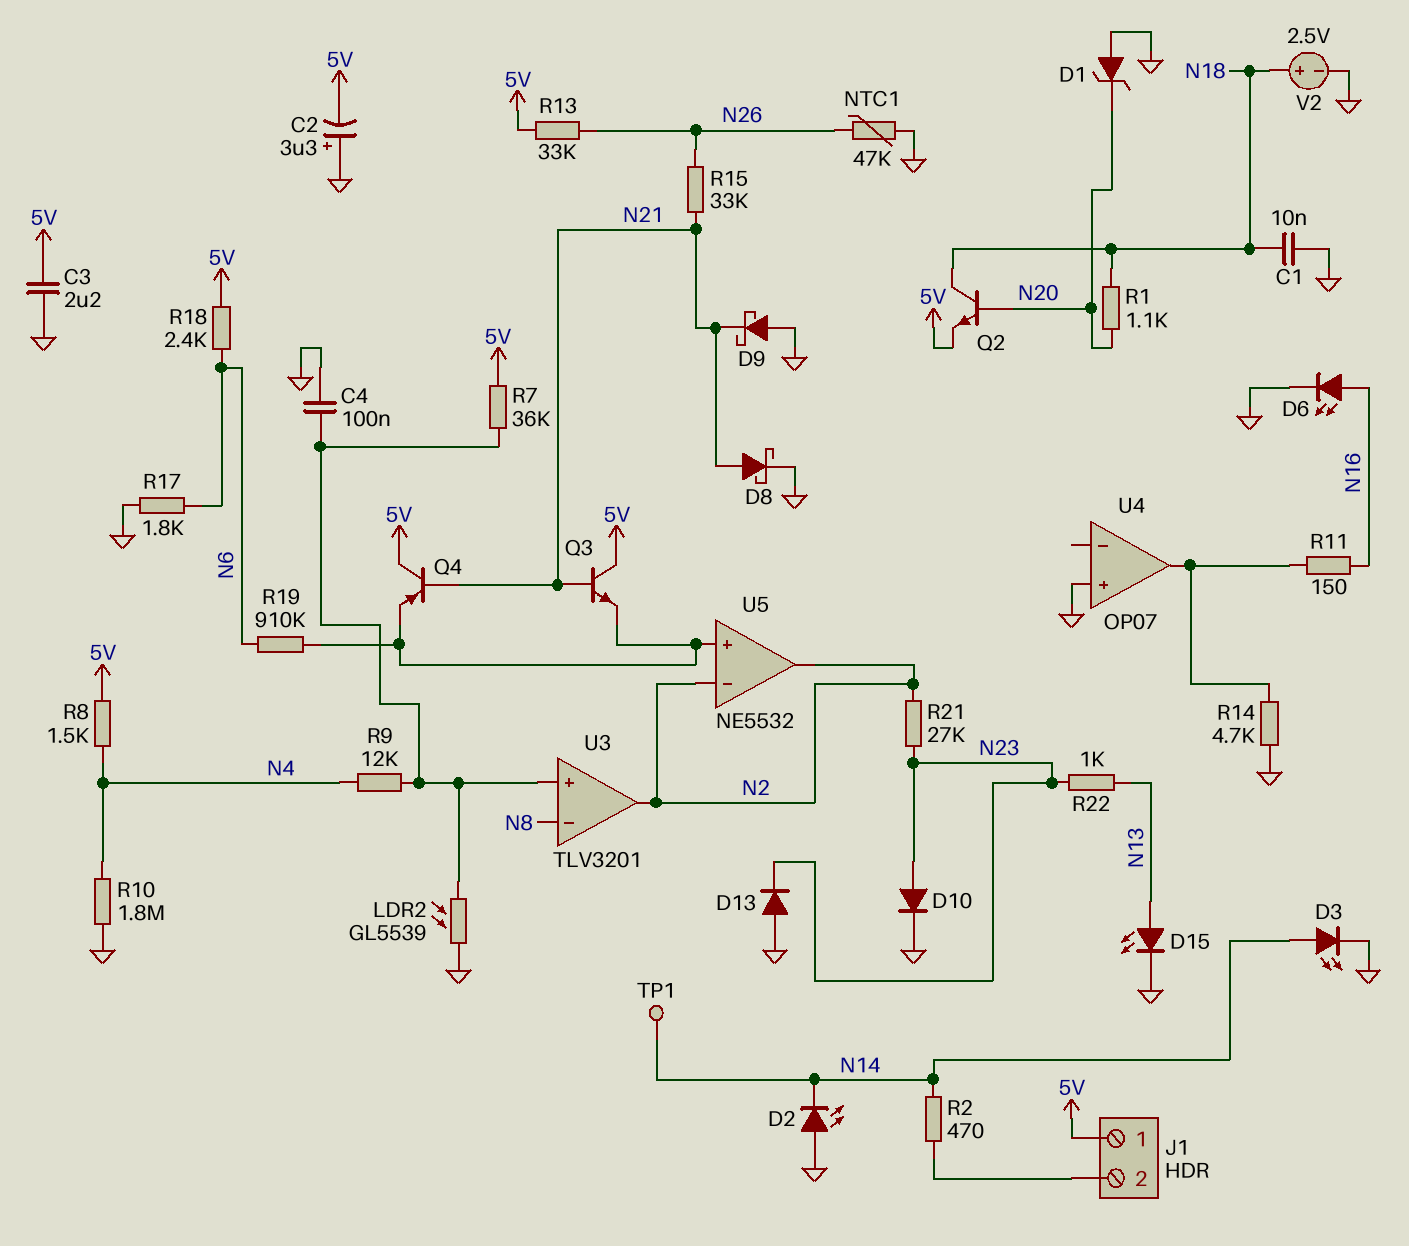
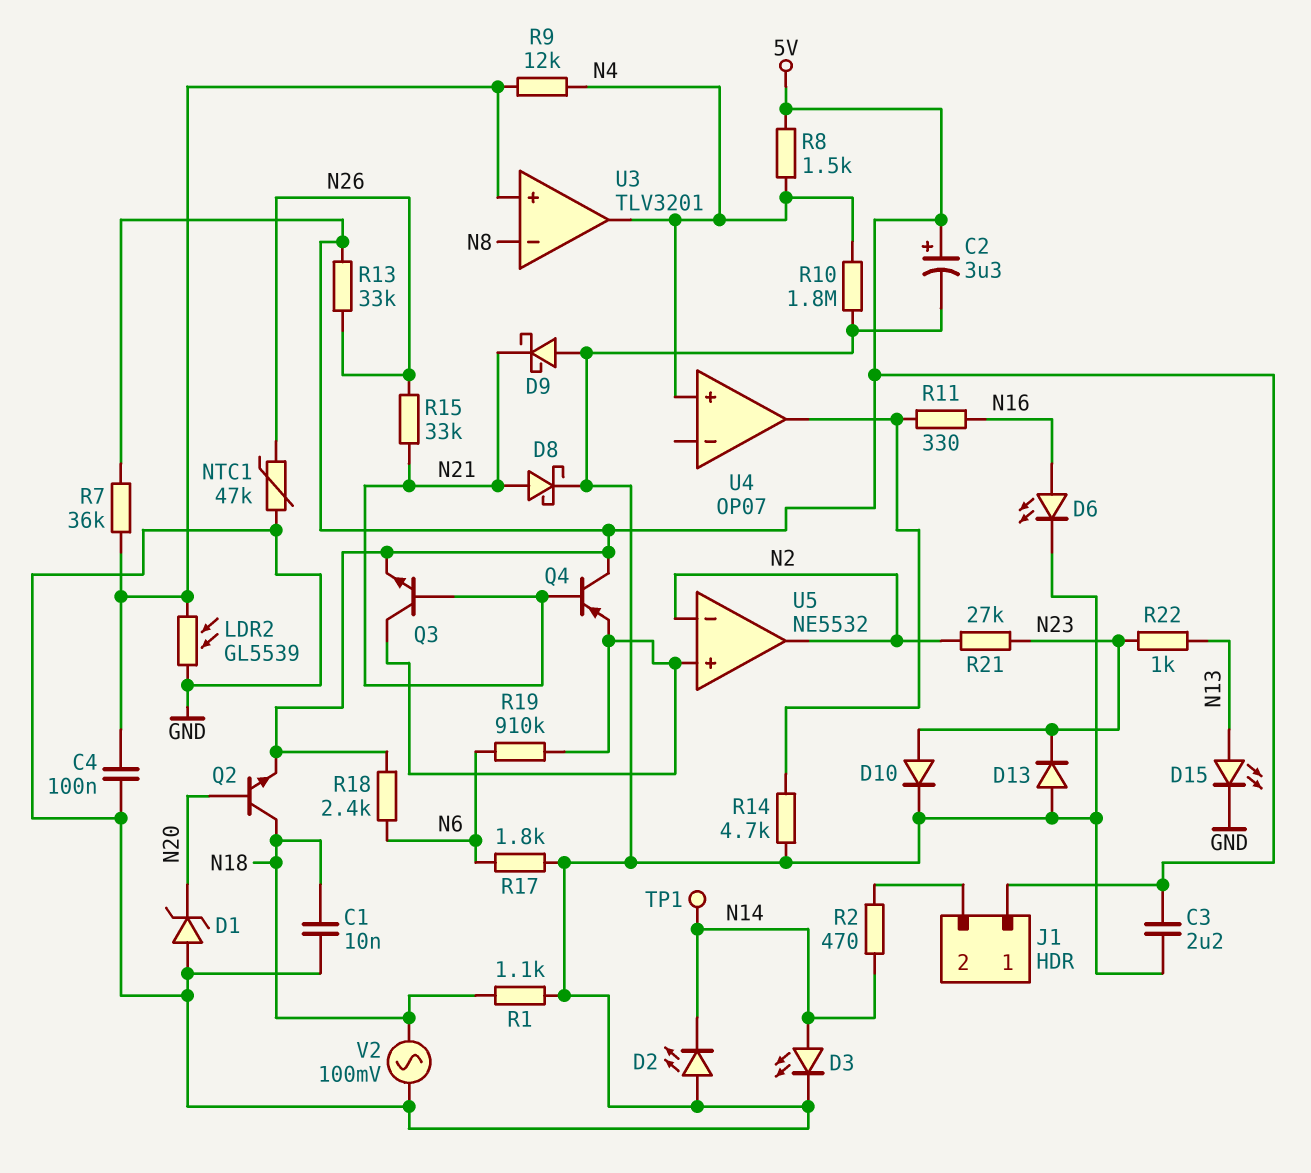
C2: 3.3uF (plus GND, minus 5V) -> 3.3uF (plus 5V, minus GND)
Q3: NPN (B N21, C 5V, E U5/in+) -> NPN (B N21, C U5/in+, E 5V)
R1: 1.1k (N18, N20) -> 1.1k (GND, N18)
R11: 150 (N16, U4/out) -> 330 (N16, U4/out)
U3 pin out: N2 -> N4
U4 pin in+: GND -> N4
V2: 2.5V (plus N18, minus GND) -> AC 100mV (GND, N18)

